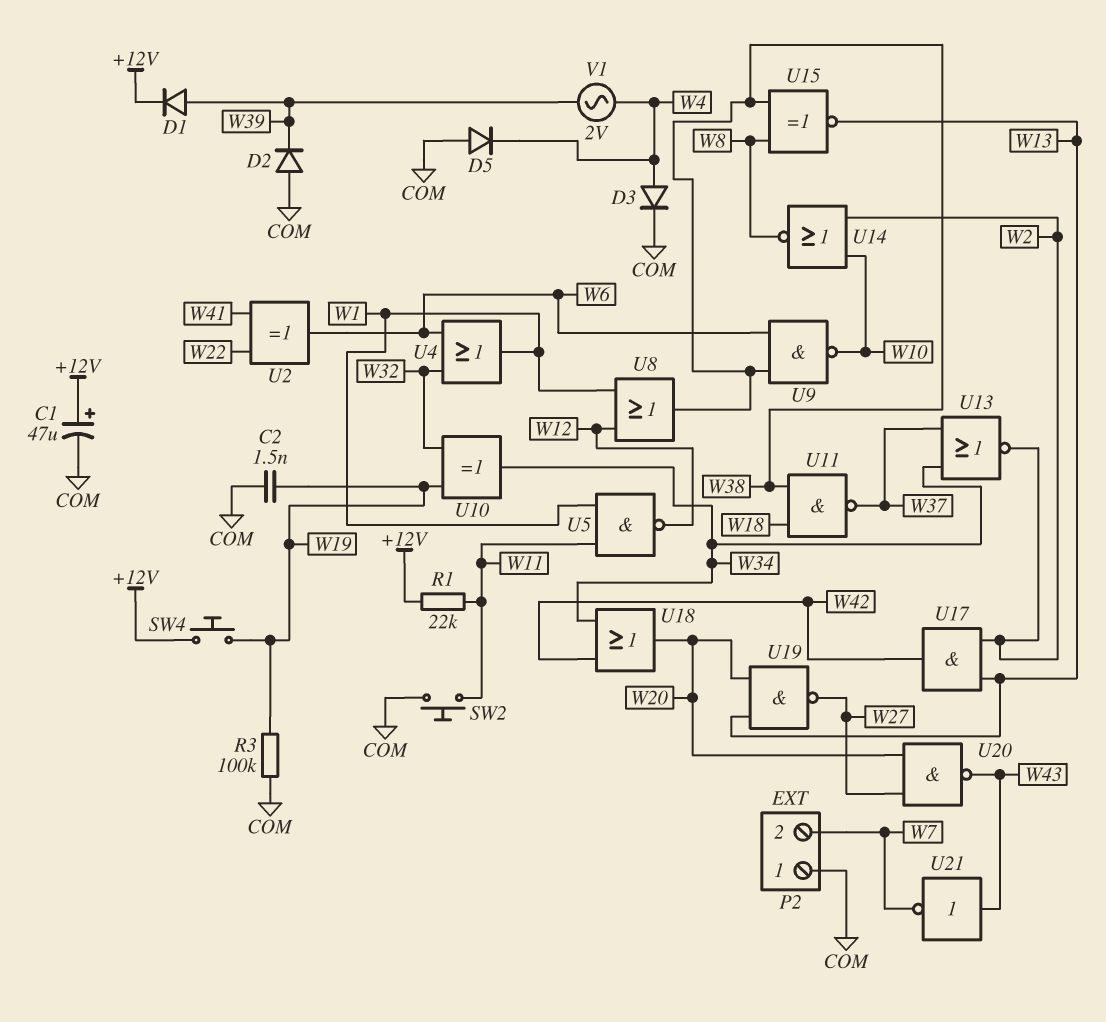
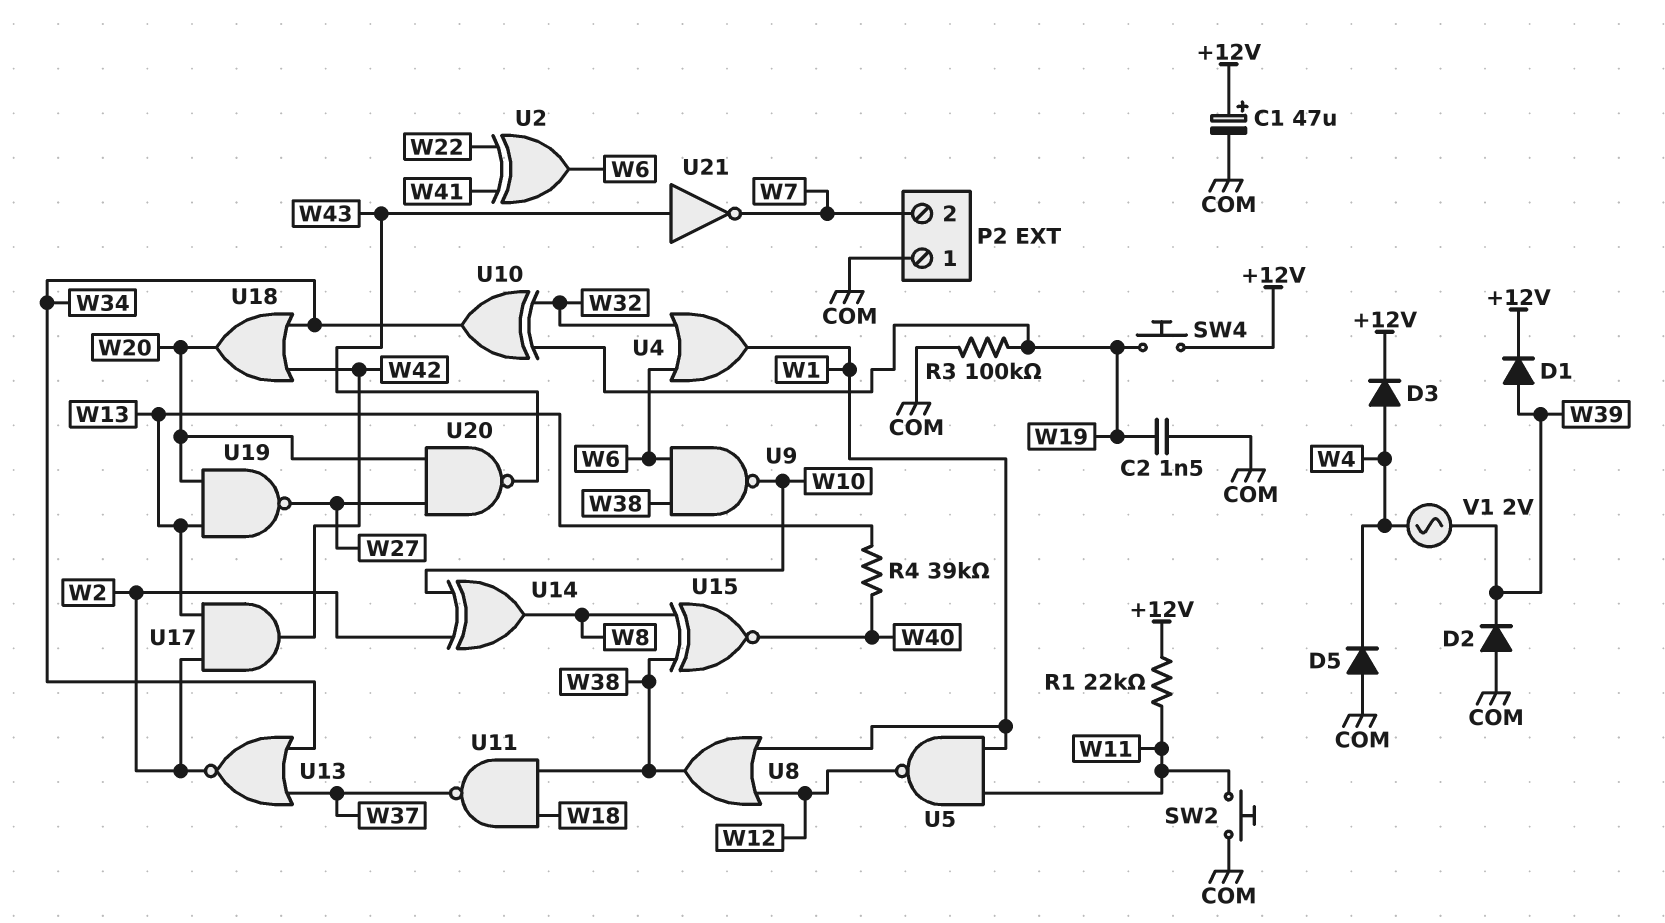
D3: diode (A W4, K COM) -> diode (A W4, K +12V)
R4: none -> 39k (W13, W40)
U14: NOR (in W2, in W10, out W8) -> XOR (in W2, in W10, out W8)
U15: XNOR (in W8, in W38, out W13) -> XNOR (in W8, in W38, out W40)

